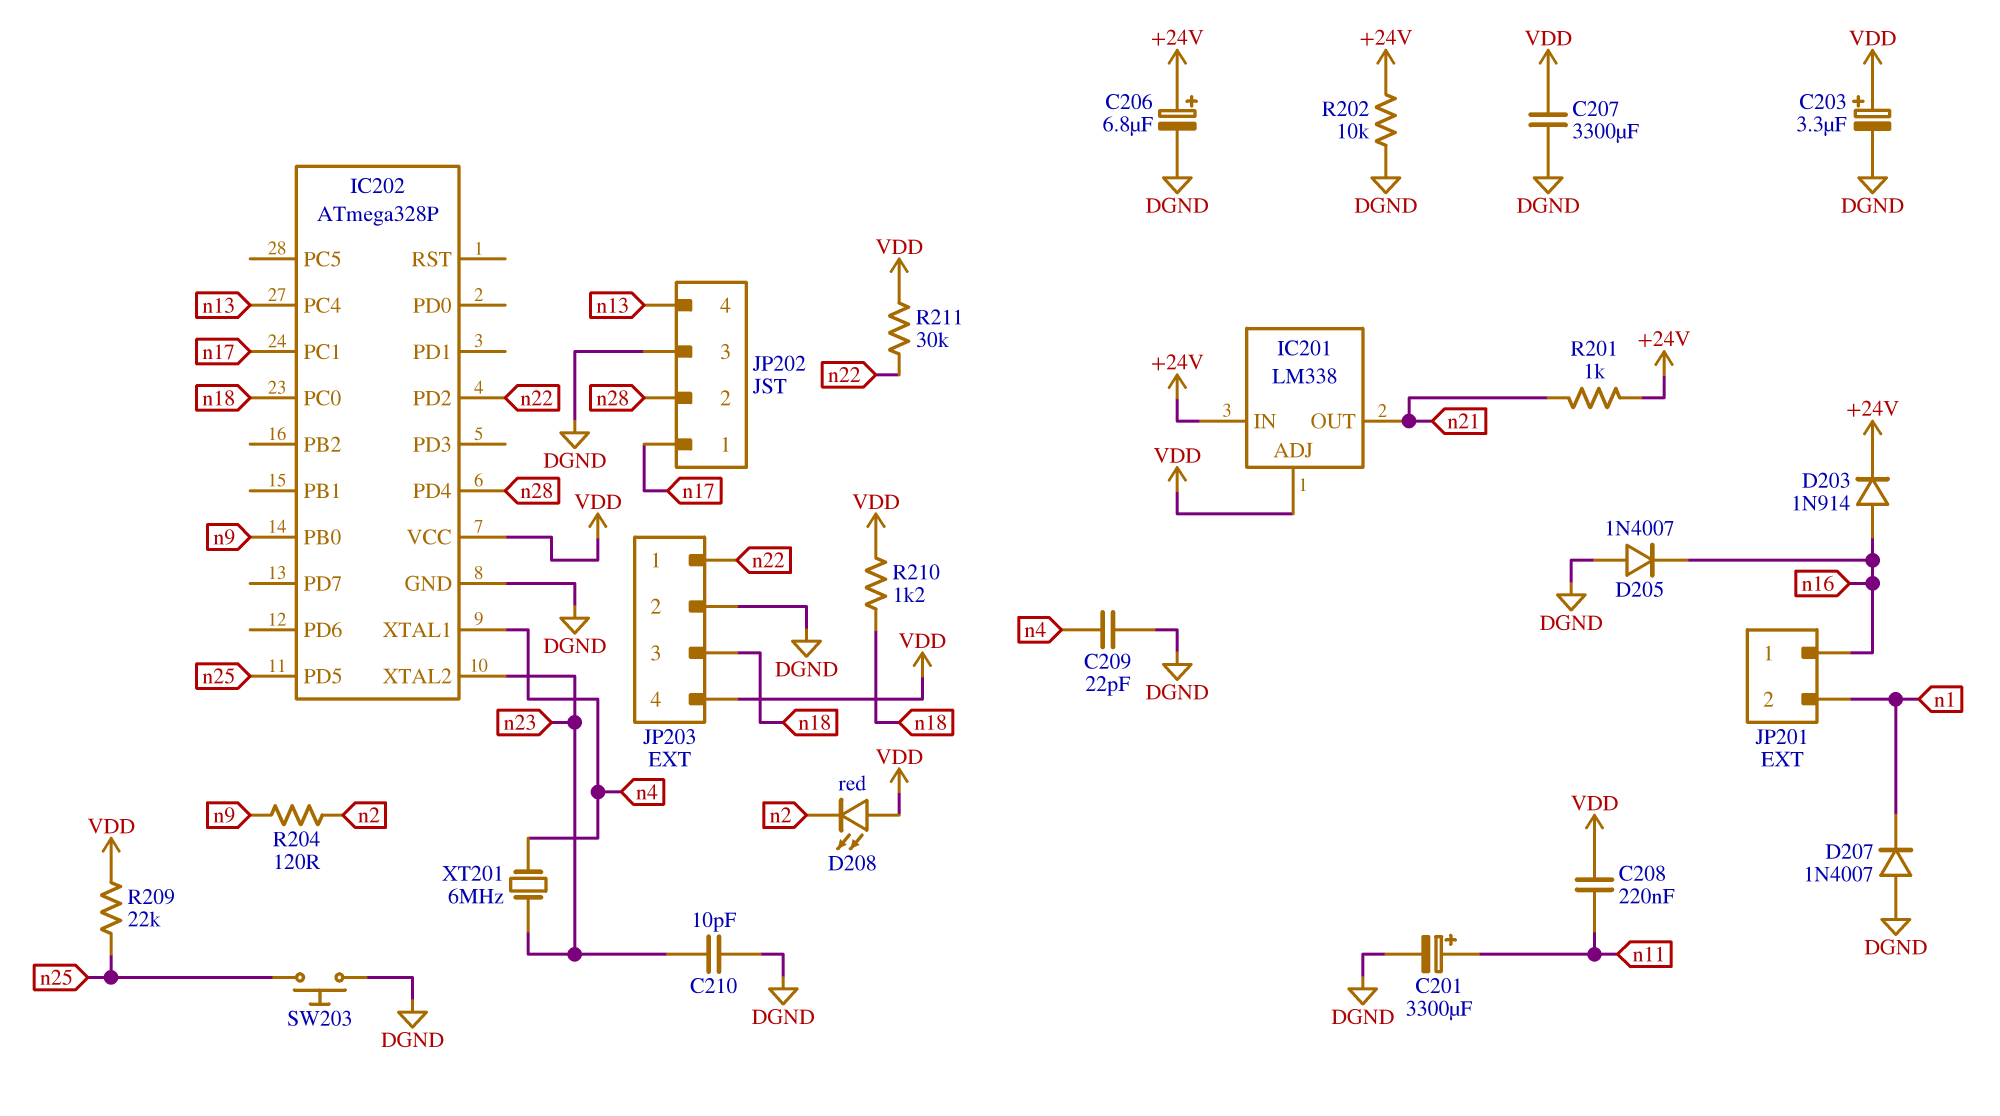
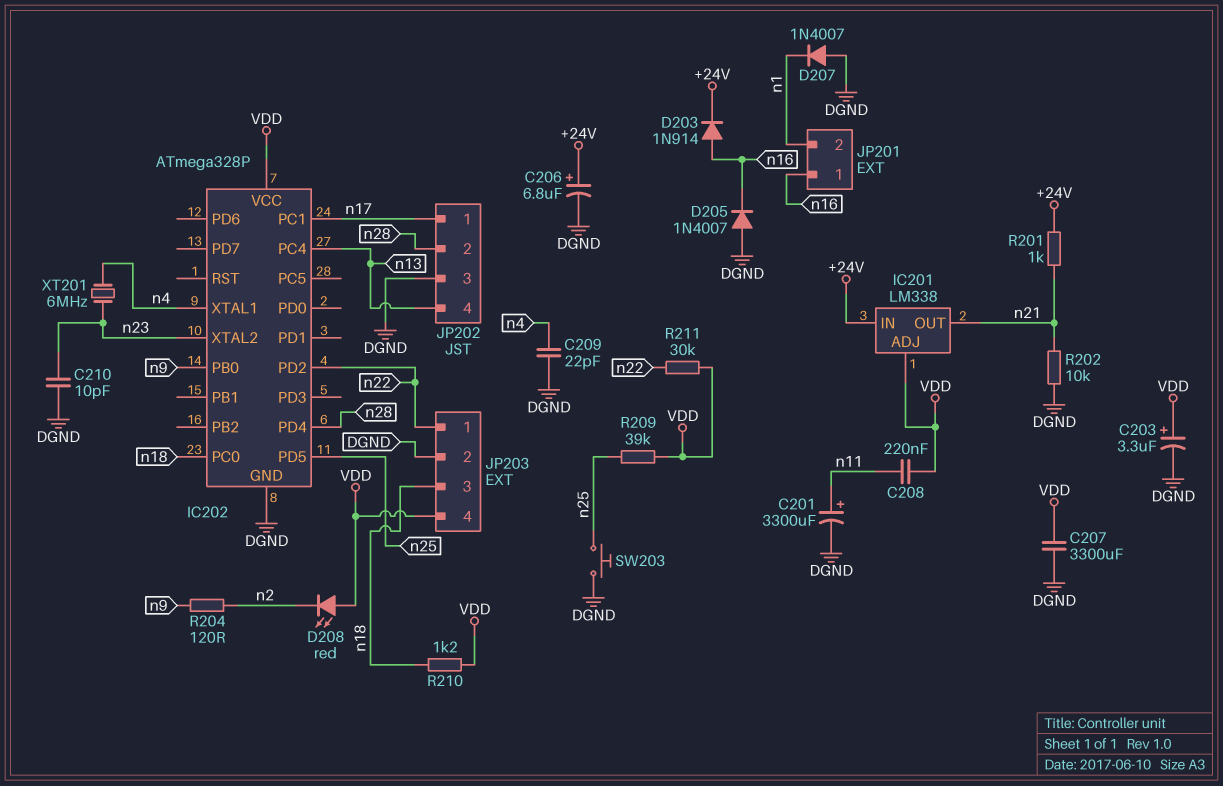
R202: 10k (+24V, DGND) -> 10k (DGND, n21)
R209: 22k (VDD, n25) -> 39k (VDD, n25)

